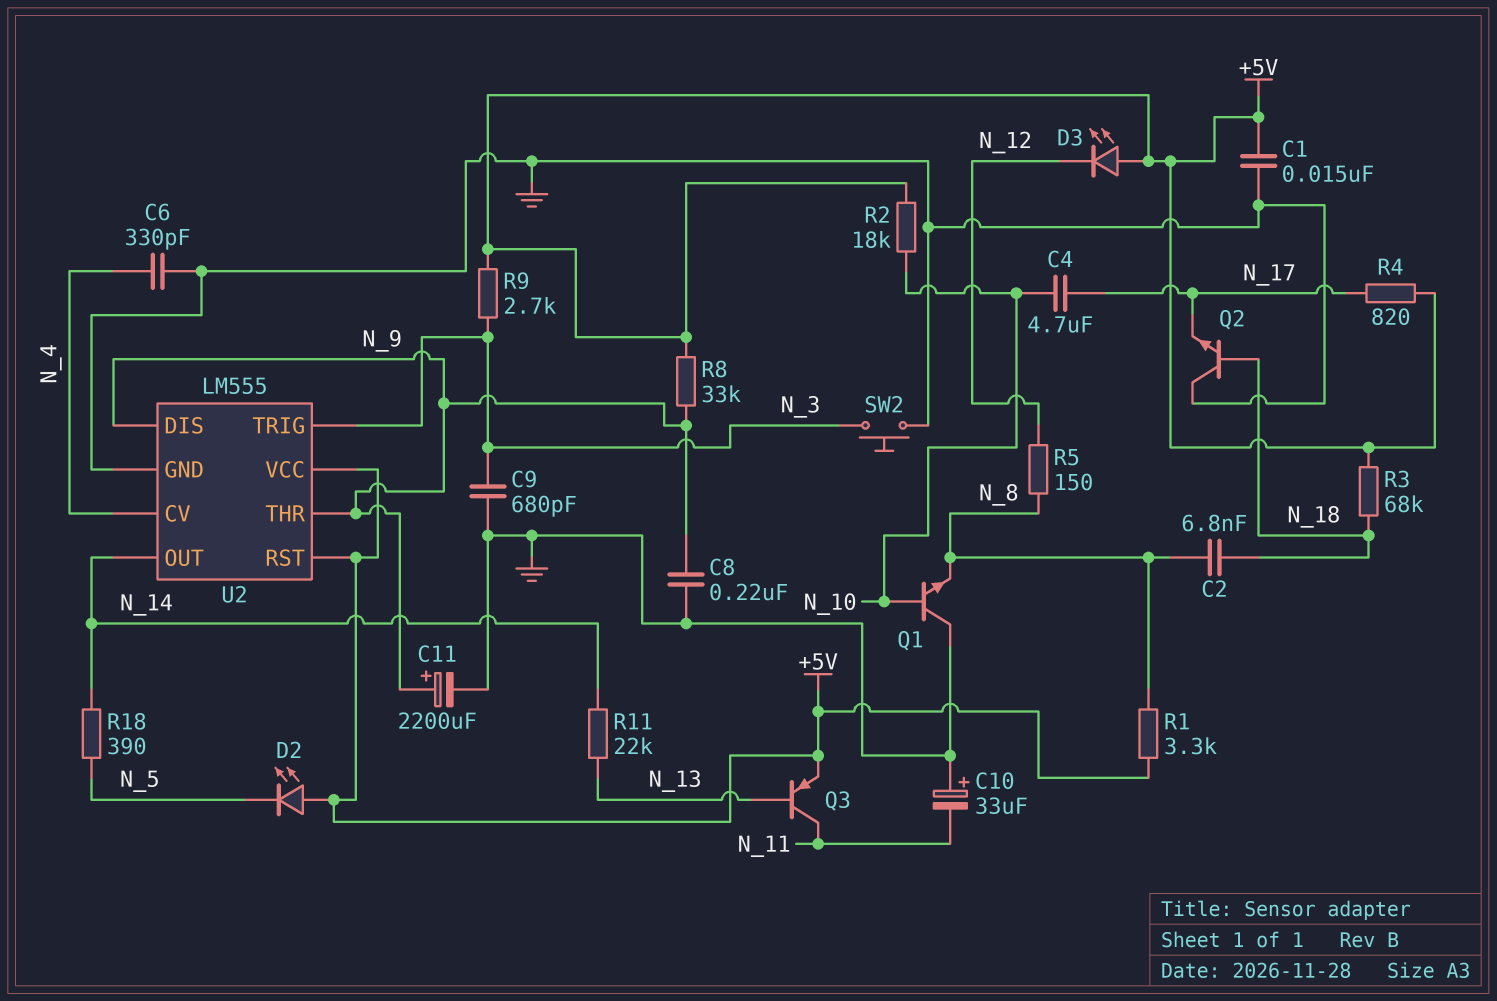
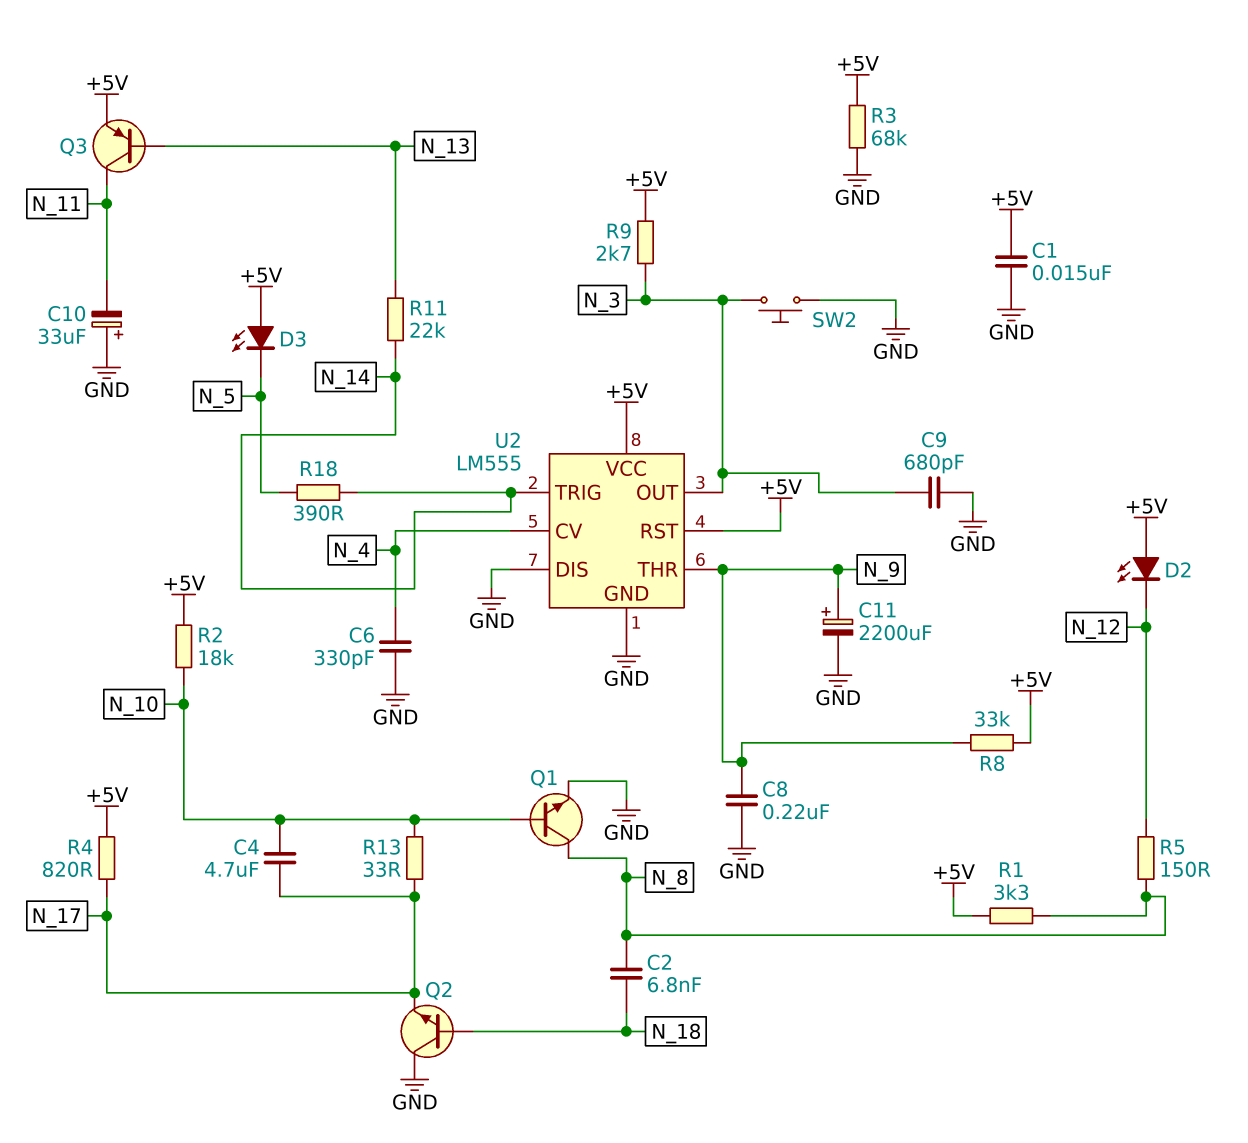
D2: LED (A +5V, K N_5) -> LED (A +5V, K N_12)
D3: LED (A +5V, K N_12) -> LED (A +5V, K N_5)
Q1: NPN (B N_10, C GND, E N_8) -> NPN (B N_10, C N_8, E GND)
R3: 68k (+5V, N_18) -> 68k (+5V, GND)
R13: none -> 33 (N_10, N_17)
U2 pin DIS: N_9 -> GND
U2 pin OUT: N_14 -> N_3
U2 pin TRIG: N_3 -> N_14

